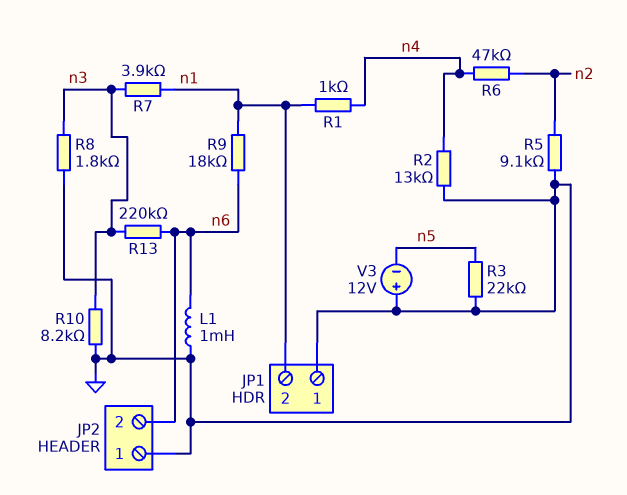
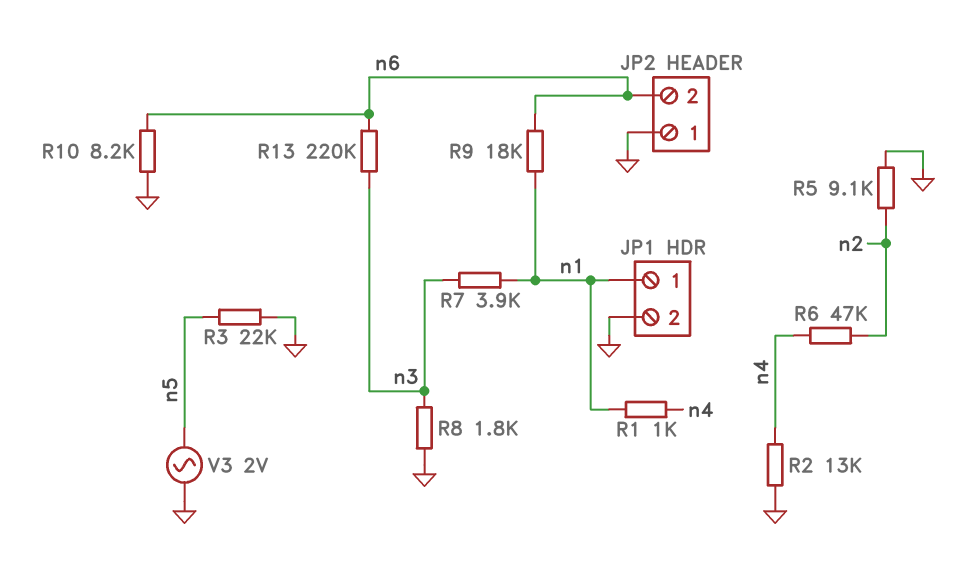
JP1 pin 1: GND -> n1
JP1 pin 2: n1 -> GND
L1: 1mH (GND, n6) -> none
R10: 8.2k (GND, n3) -> 8.2k (GND, n6)
V3: 12V (plus GND, minus n5) -> AC 2V (GND, n5)

